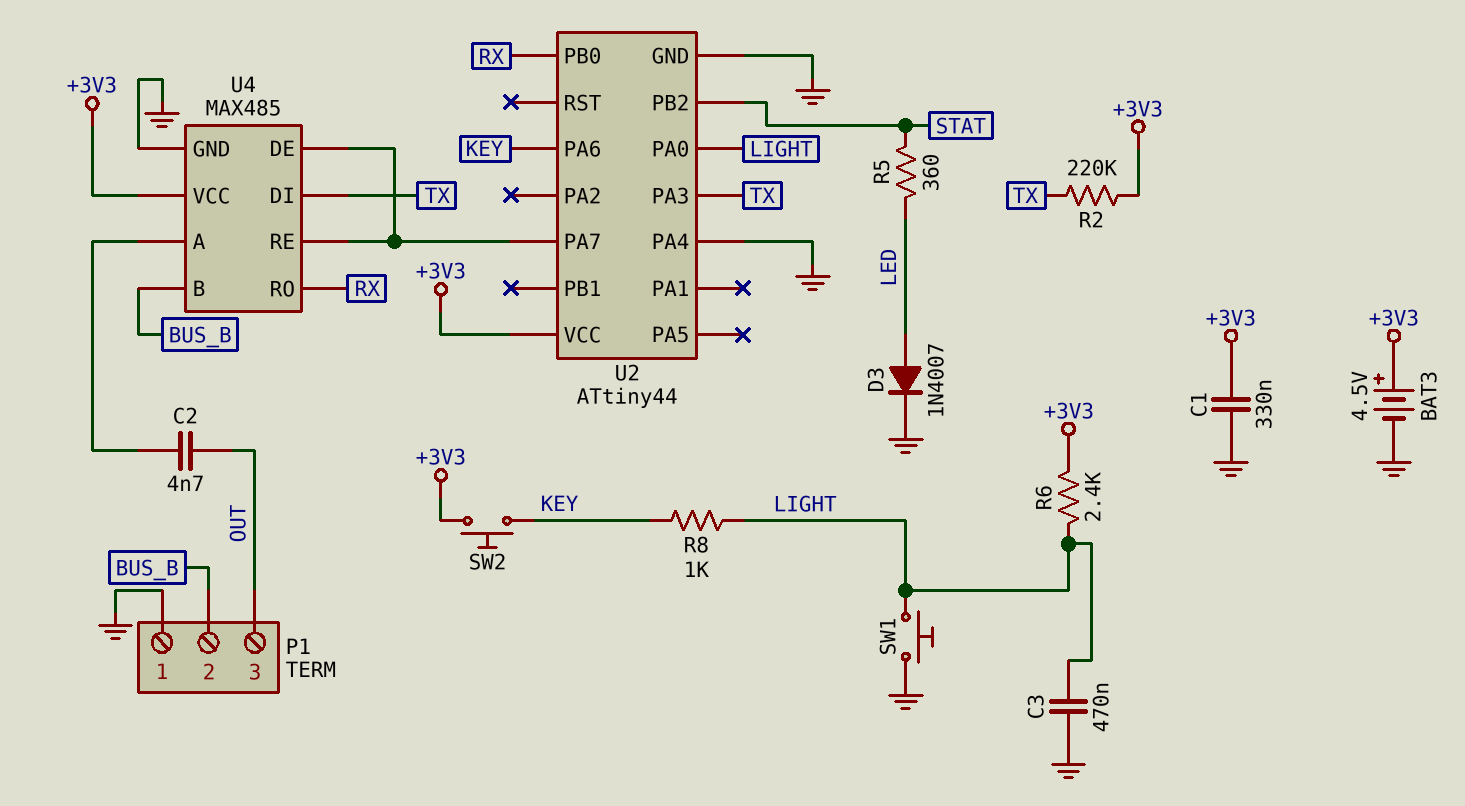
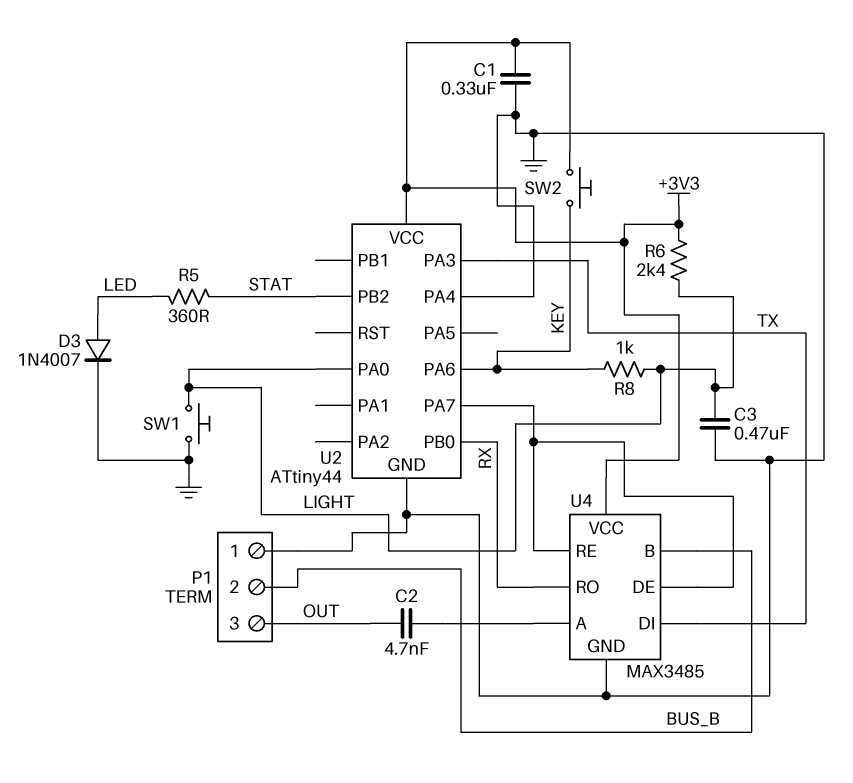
BAT3: 4.5V (plus +3V3, minus GND) -> none
R2: 220k (+3V3, TX) -> none
U4: MAX485 -> MAX3485

